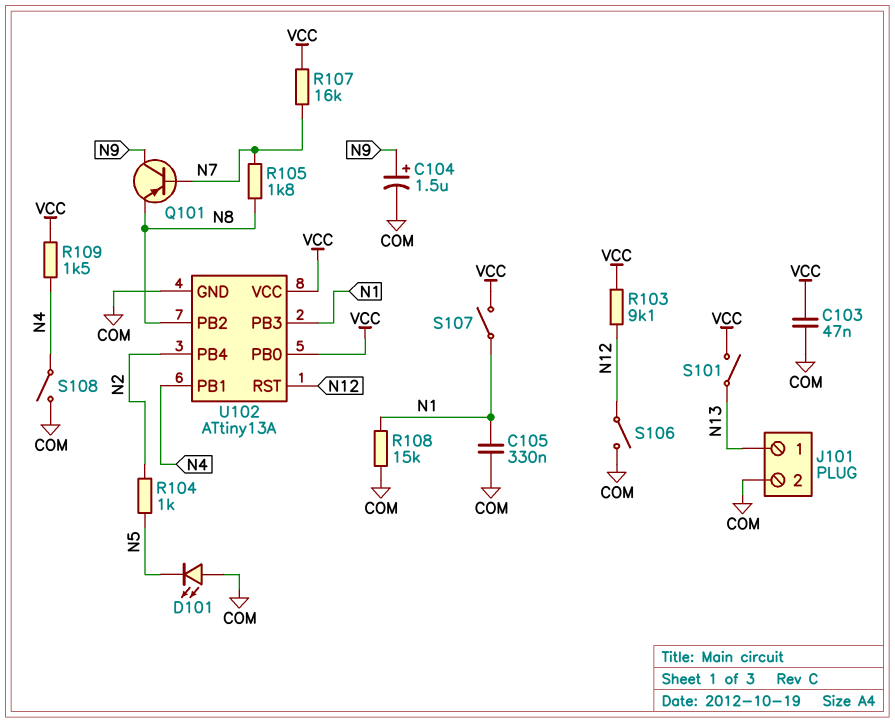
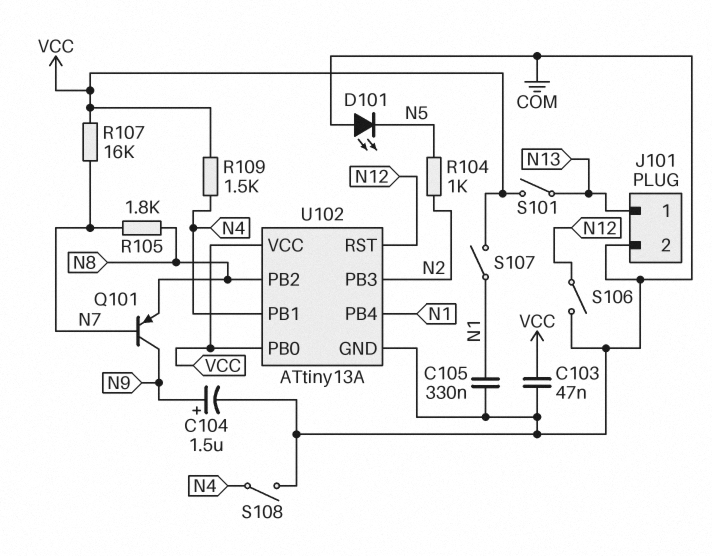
R103: 9.1k (N12, VCC) -> none
R108: 15k (COM, N1) -> none
U102 pin PB3: N1 -> N2
U102 pin PB4: N2 -> N1

